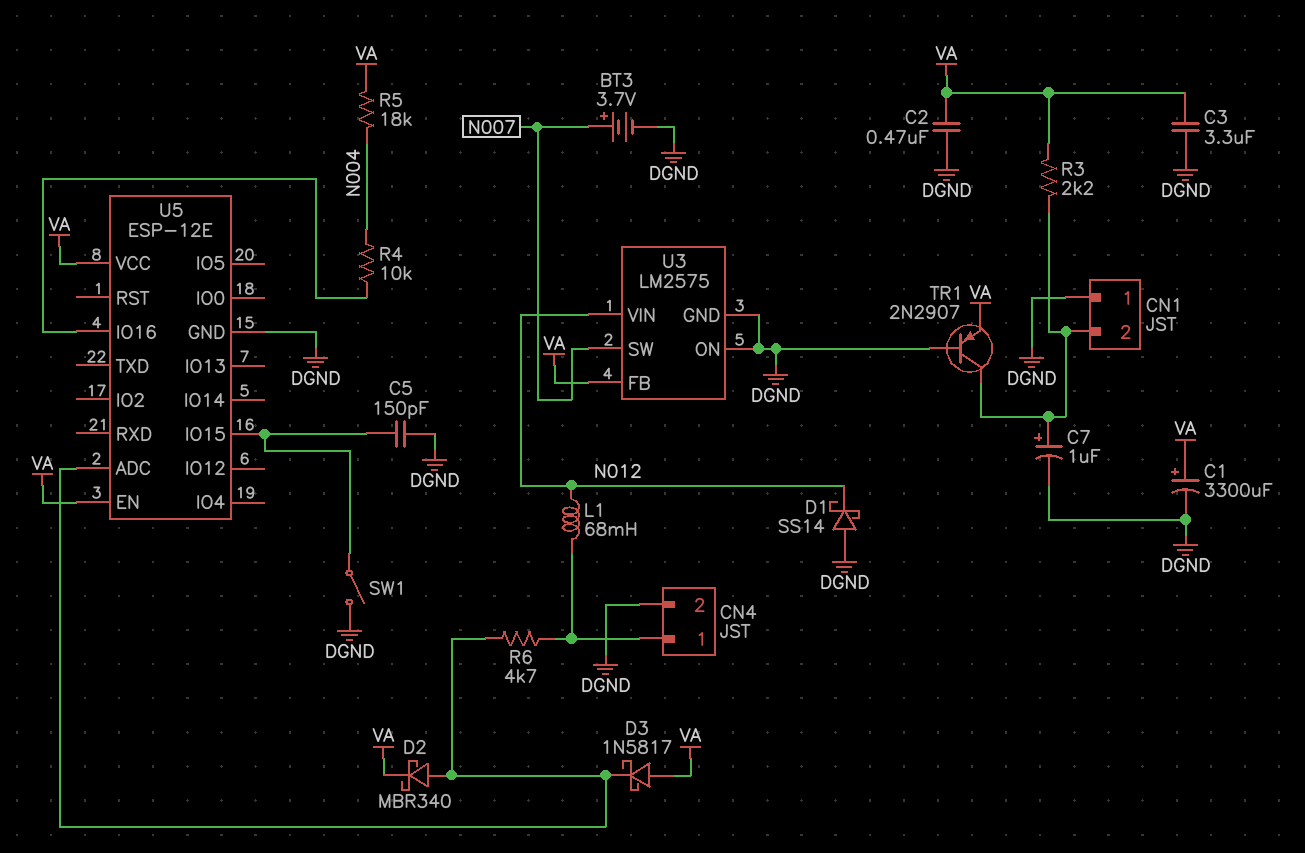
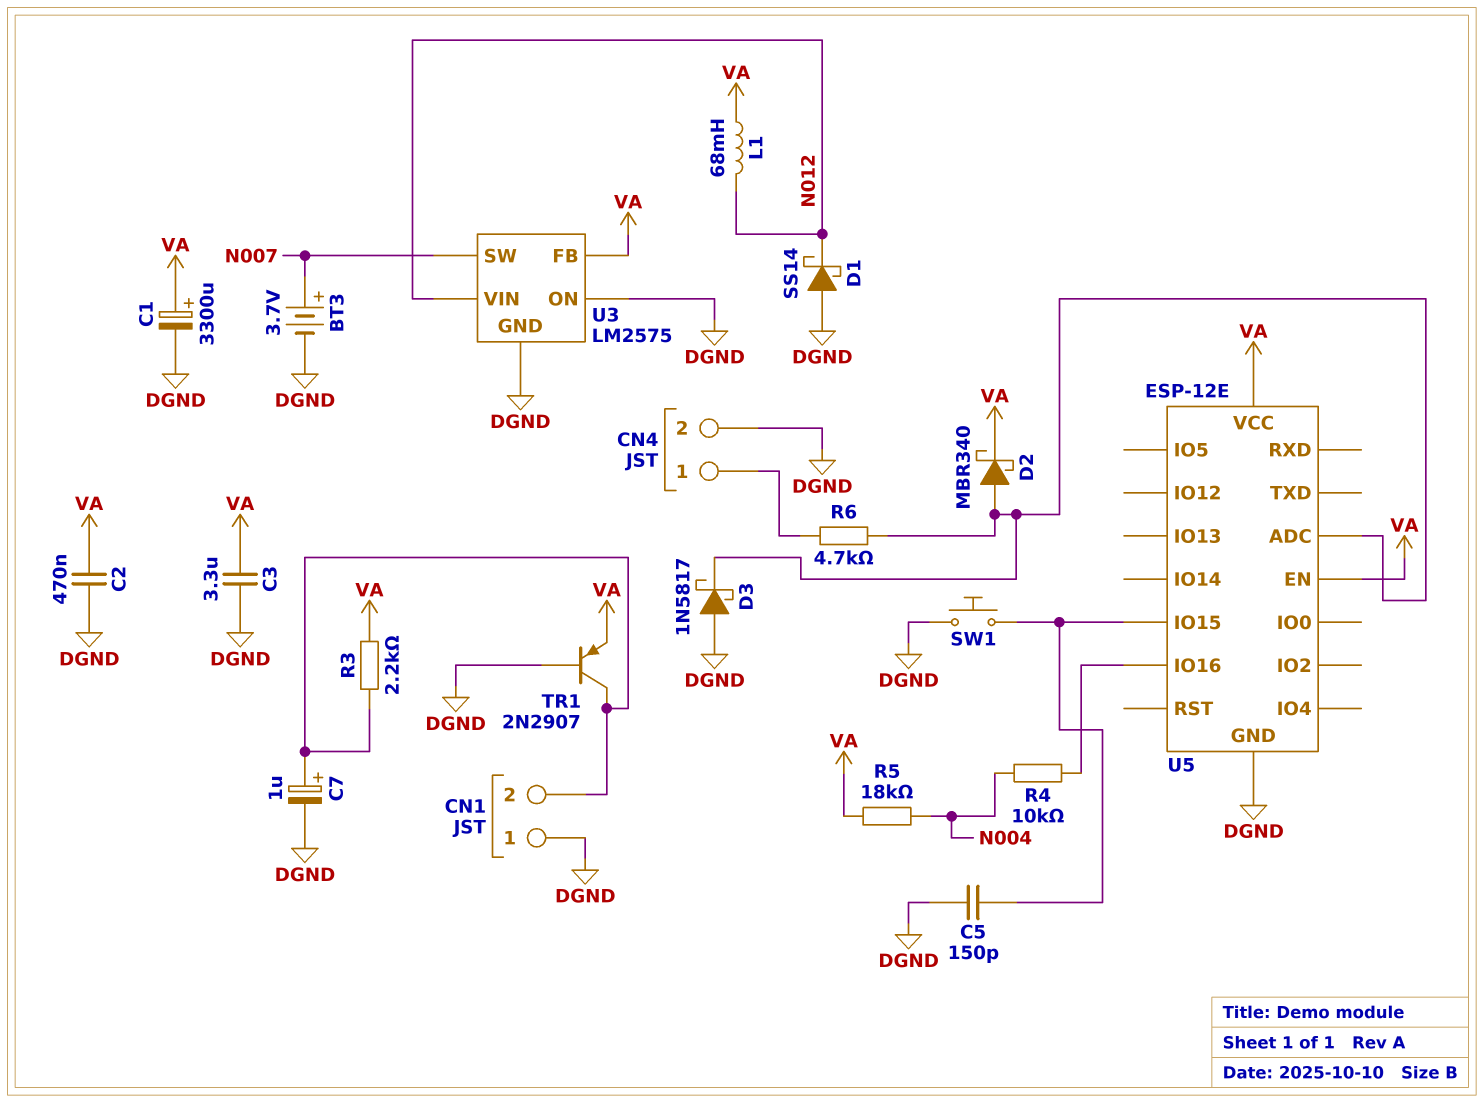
D3: schottky 1N5817 (A VA, K U5/ADC) -> schottky 1N5817 (A DGND, K U5/ADC)
L1: 68mH (CN4/1, N012) -> 68mH (N012, VA)
SW1: switch (DGND, U5/IO15) -> button (DGND, U5/IO15)

